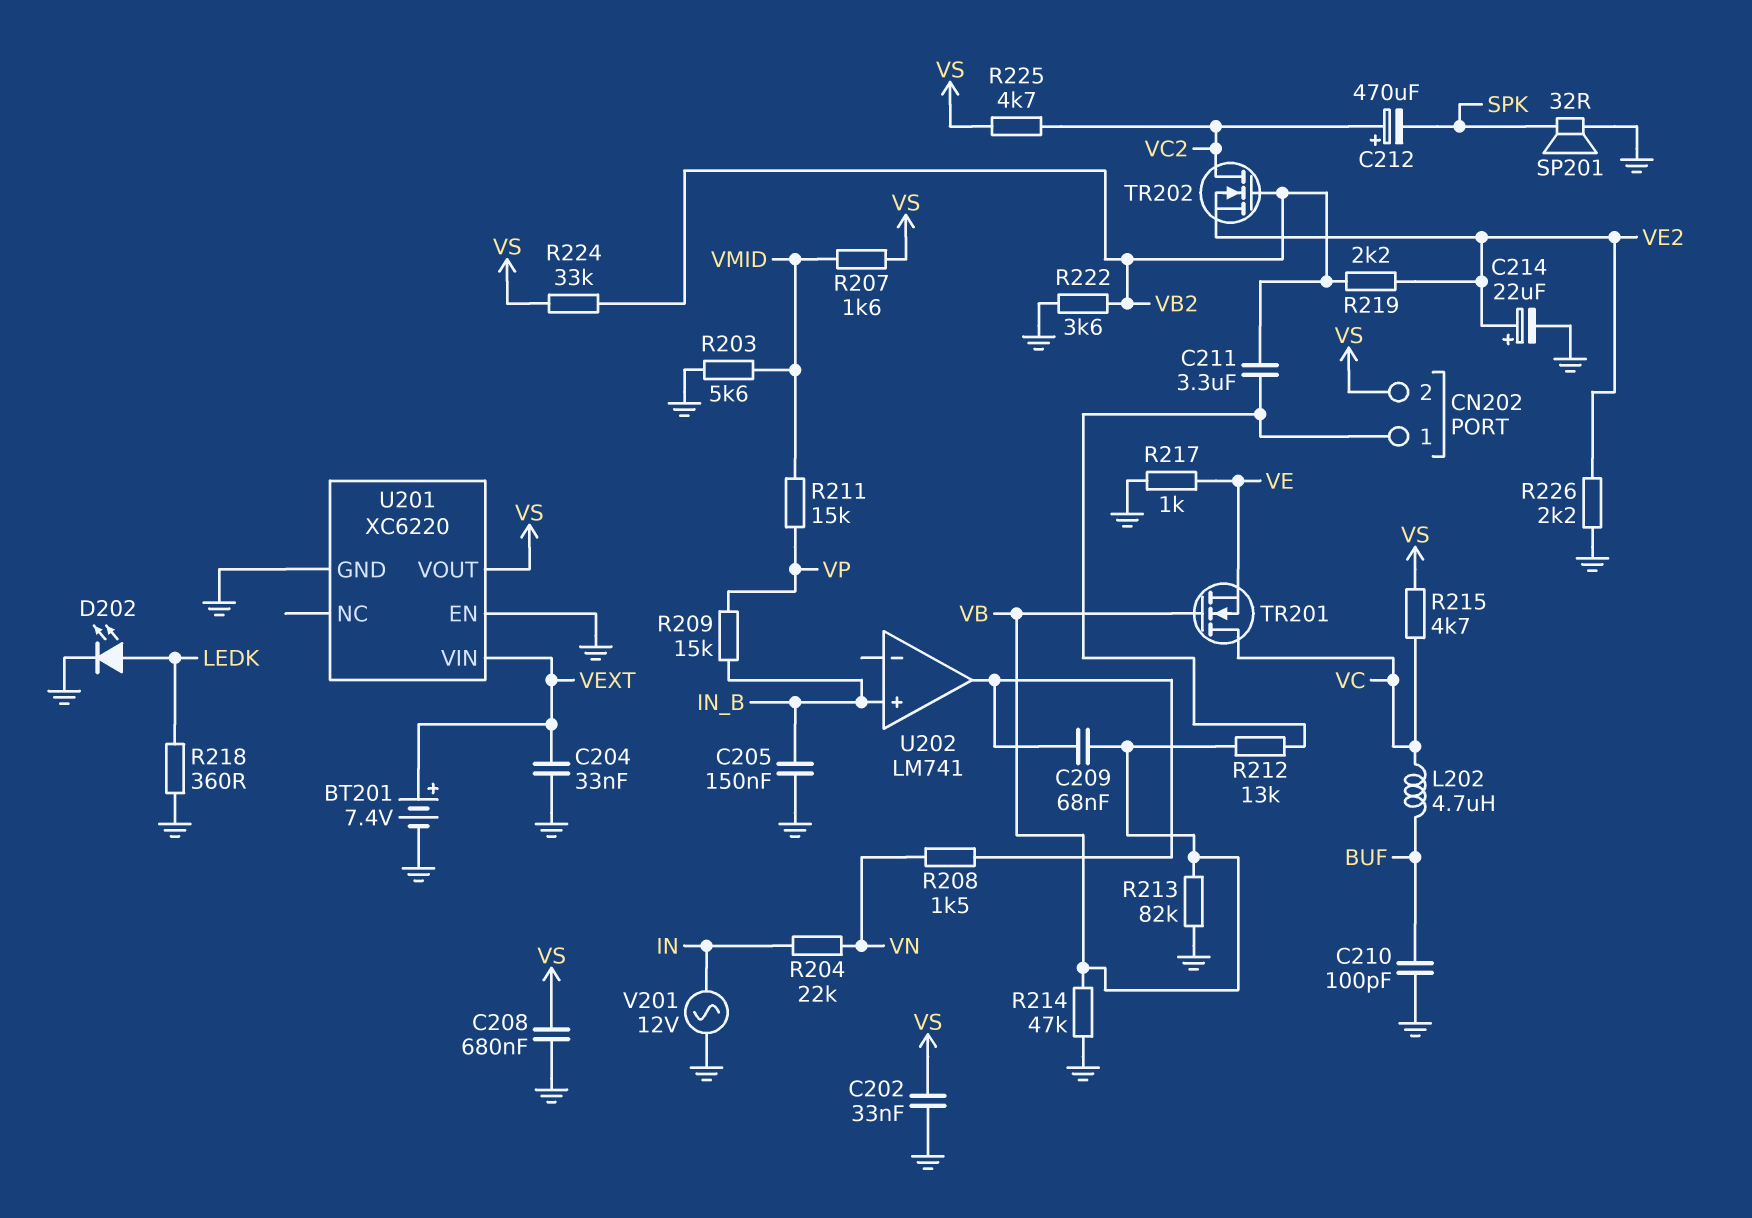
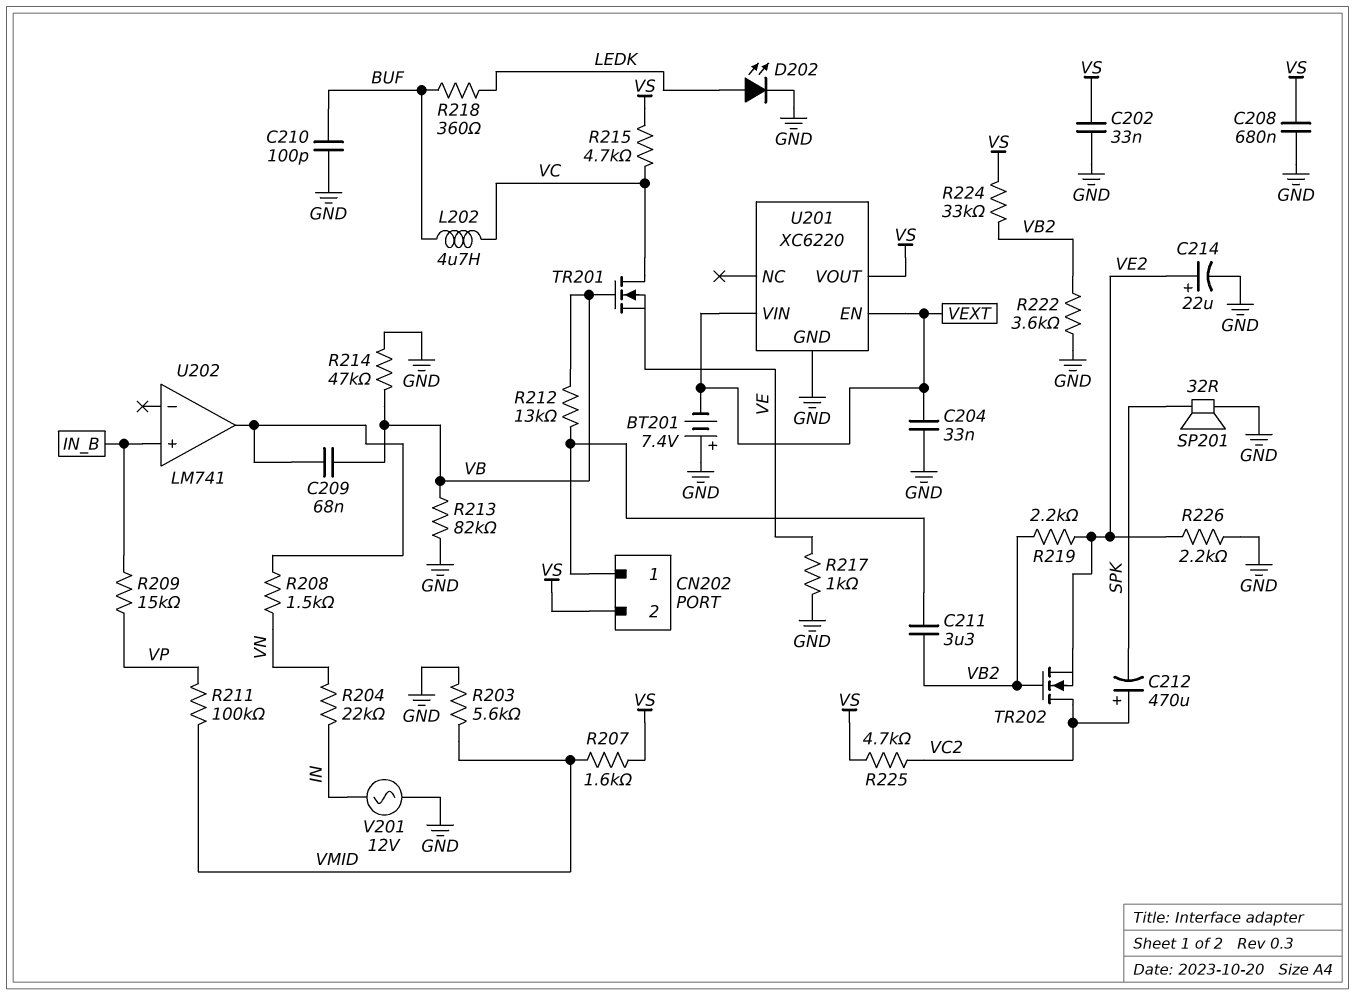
BT201: 7.4V (plus VEXT, minus GND) -> 7.4V (plus GND, minus VEXT)
C205: 150nF (GND, IN_B) -> none
R211: 15k (VMID, VP) -> 100k (VMID, VP)
R218: 360 (GND, LEDK) -> 360 (BUF, LEDK)
U201 pin EN: GND -> VEXT

